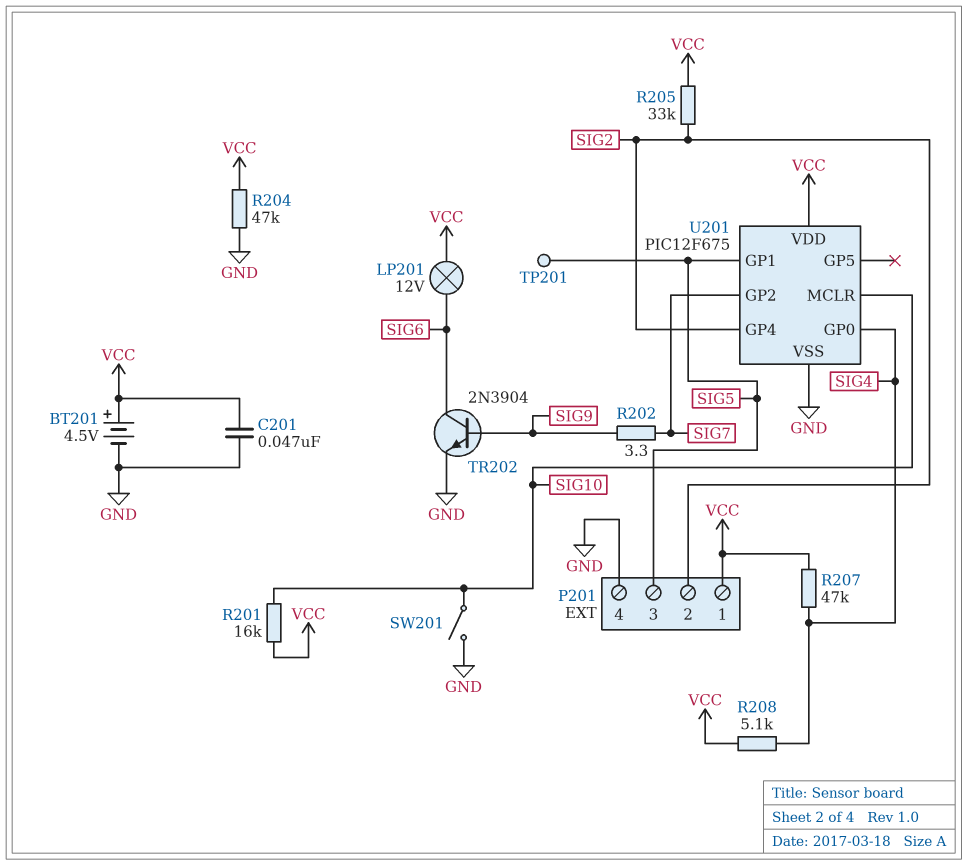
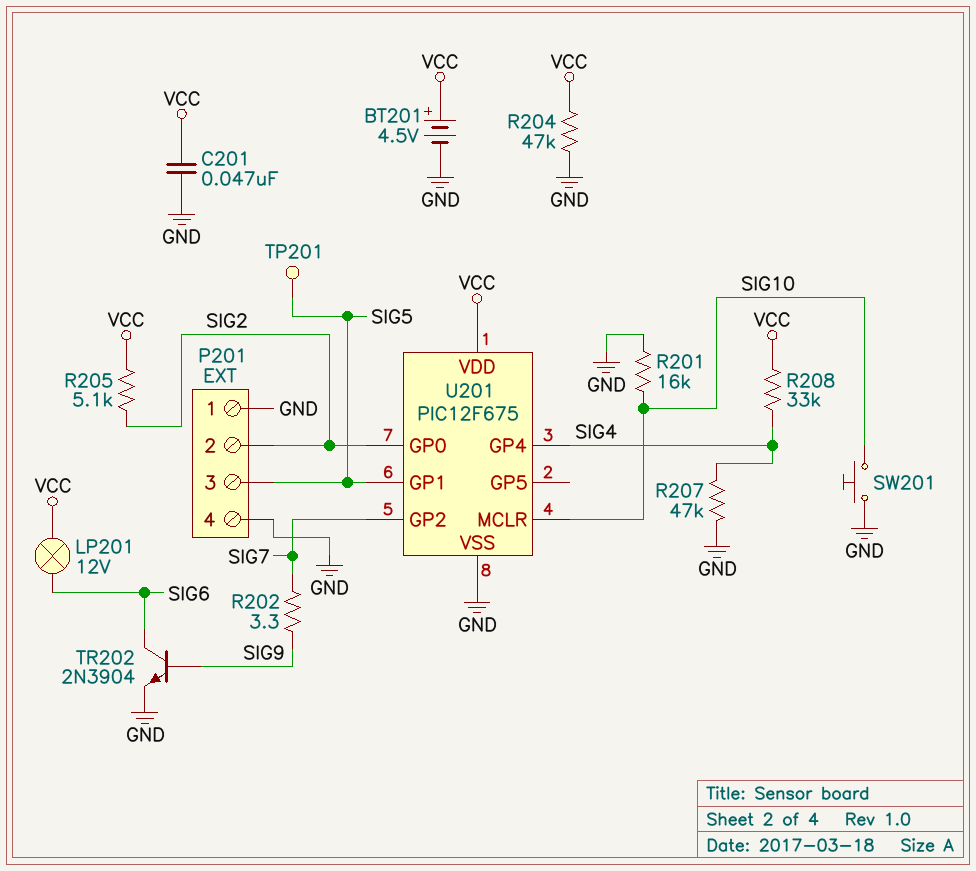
P201 pin 1: VCC -> GND
R201: 16k (SIG10, VCC) -> 16k (GND, SIG10)
R205: 33k (SIG2, VCC) -> 5.1k (SIG2, VCC)
R207: 47k (SIG4, VCC) -> 47k (GND, SIG4)
R208: 5.1k (SIG4, VCC) -> 33k (SIG4, VCC)
SW201: switch (GND, SIG10) -> button (GND, SIG10)
U201 pin GP0: SIG4 -> SIG2
U201 pin GP4: SIG2 -> SIG4

